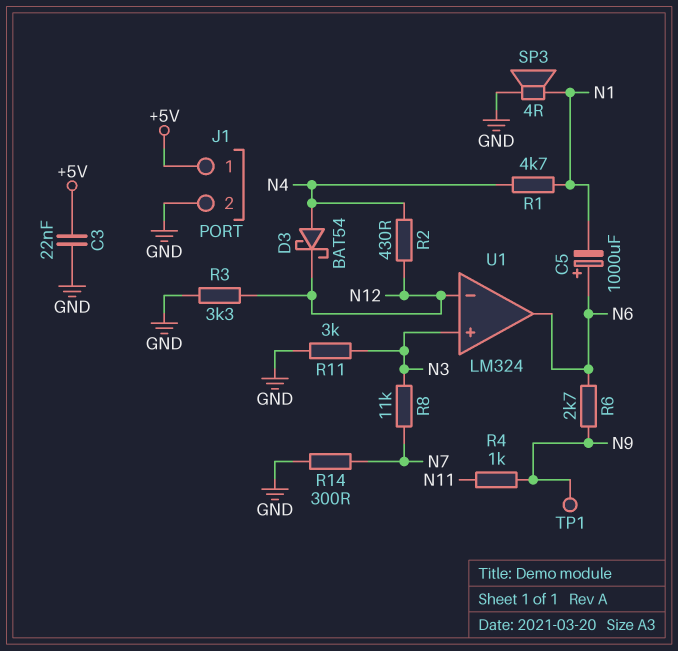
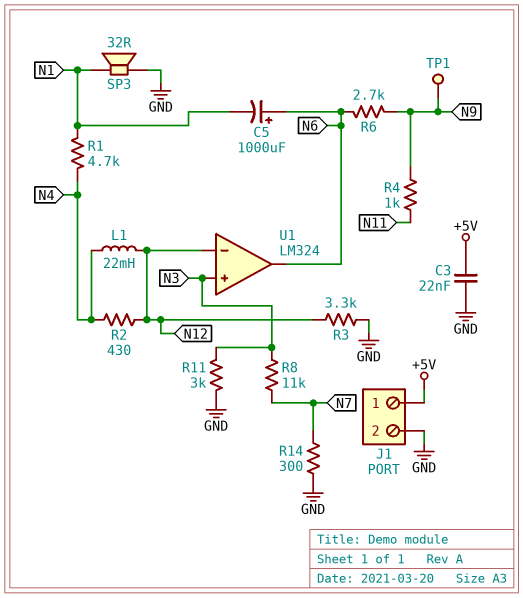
D3: schottky BAT54 (A N4, K N12) -> none
L1: none -> 22mH (N4, N12)
SP3: speaker 4R (GND, N1) -> speaker 32R (GND, N1)

